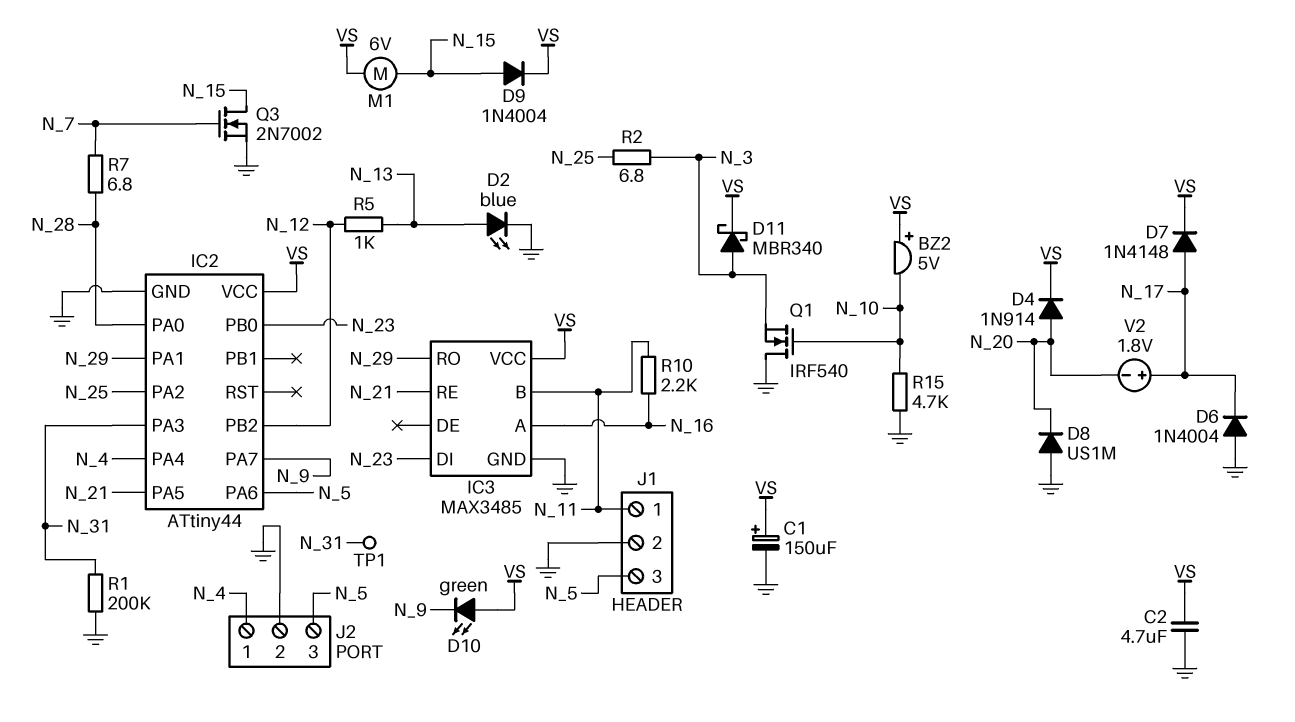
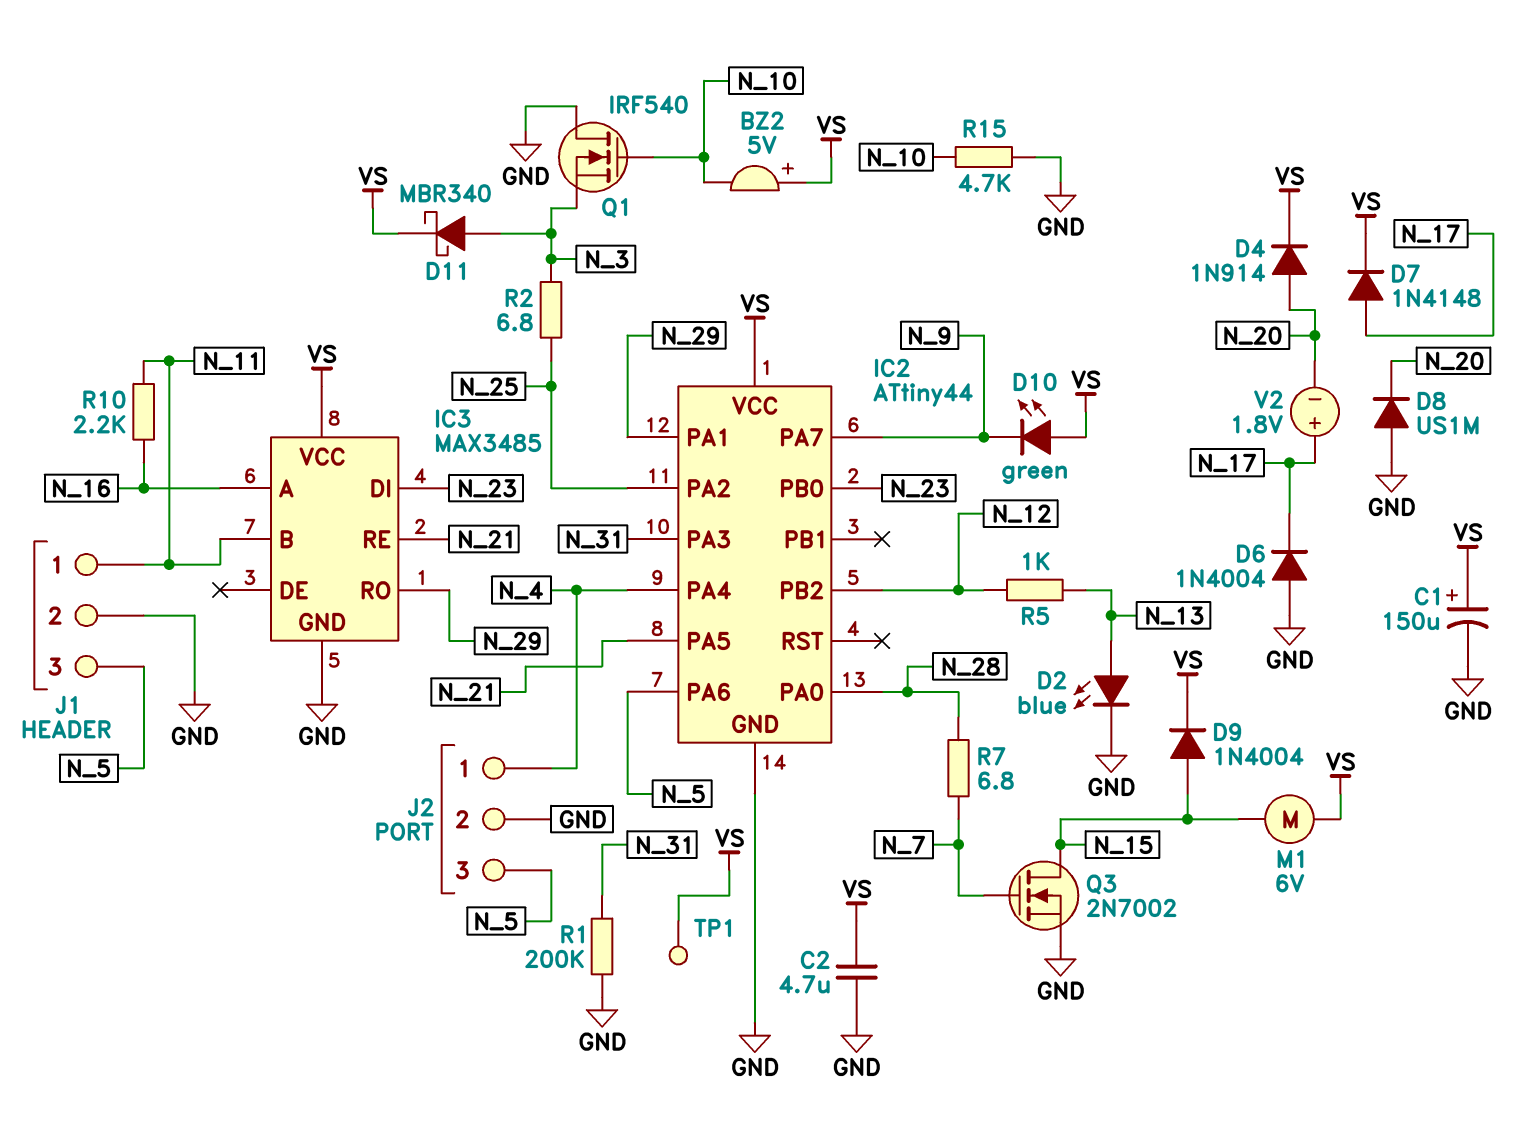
TP1: test point (N_31) -> test point (VS)

